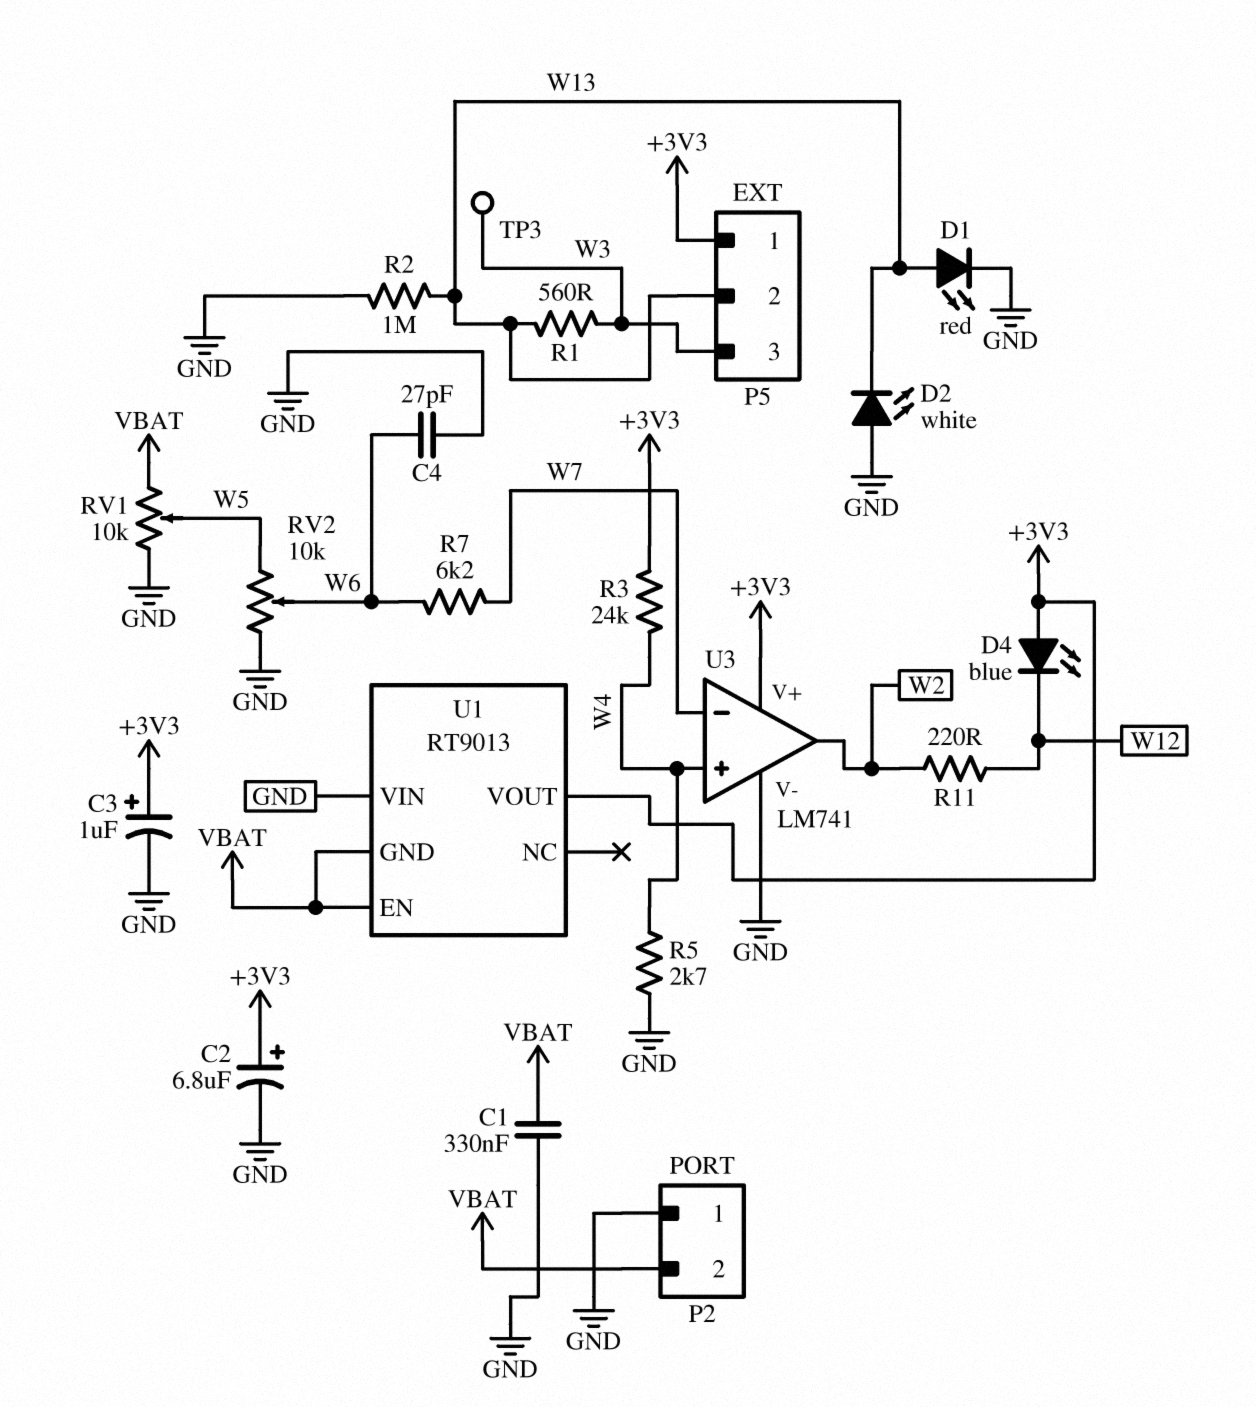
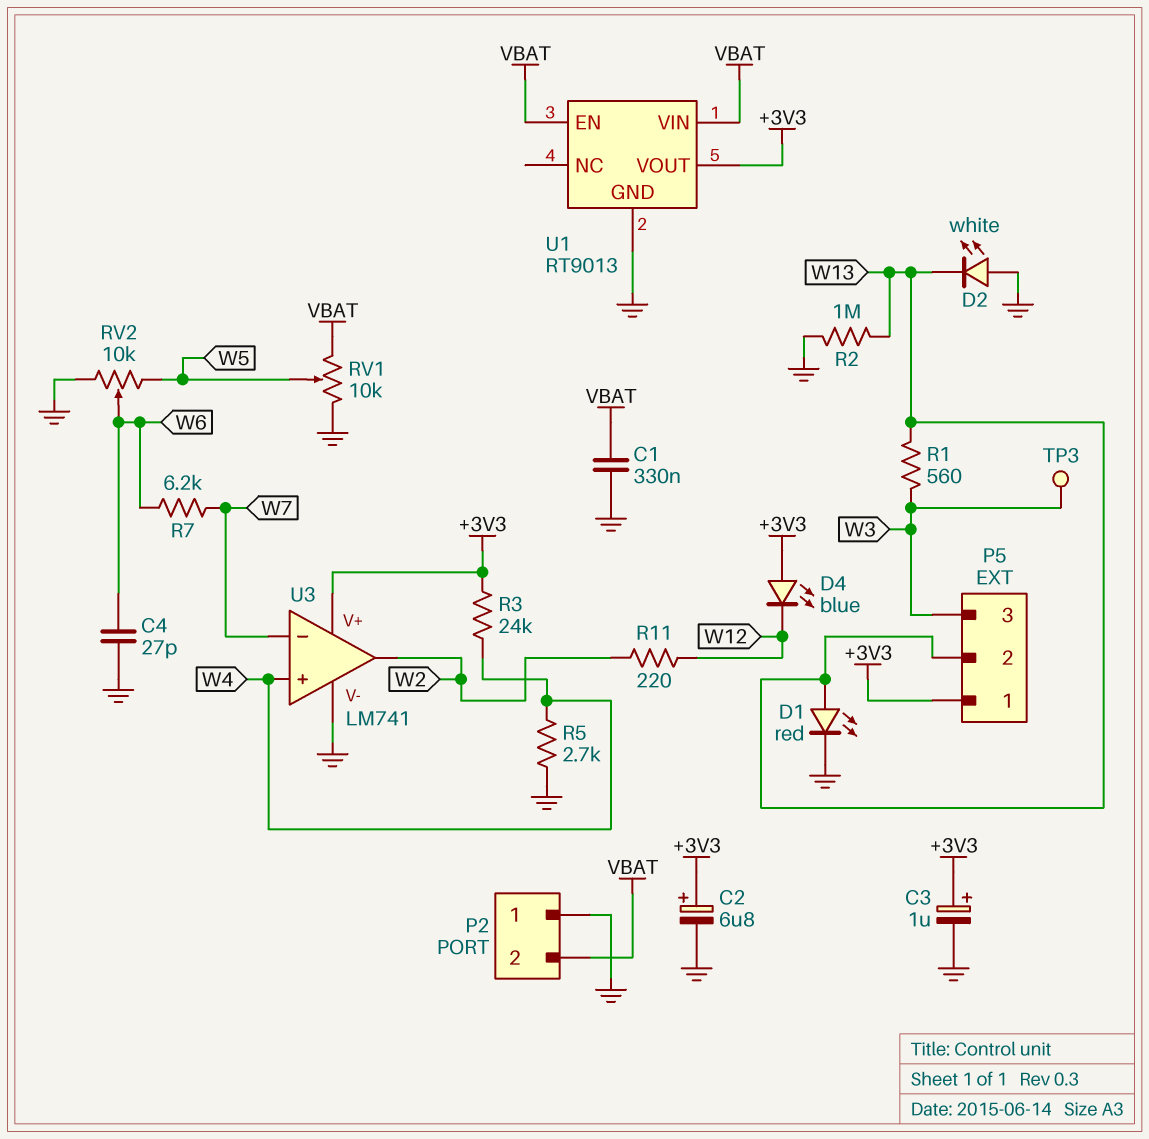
U1 pin GND: VBAT -> GND
U1 pin VIN: GND -> VBAT

